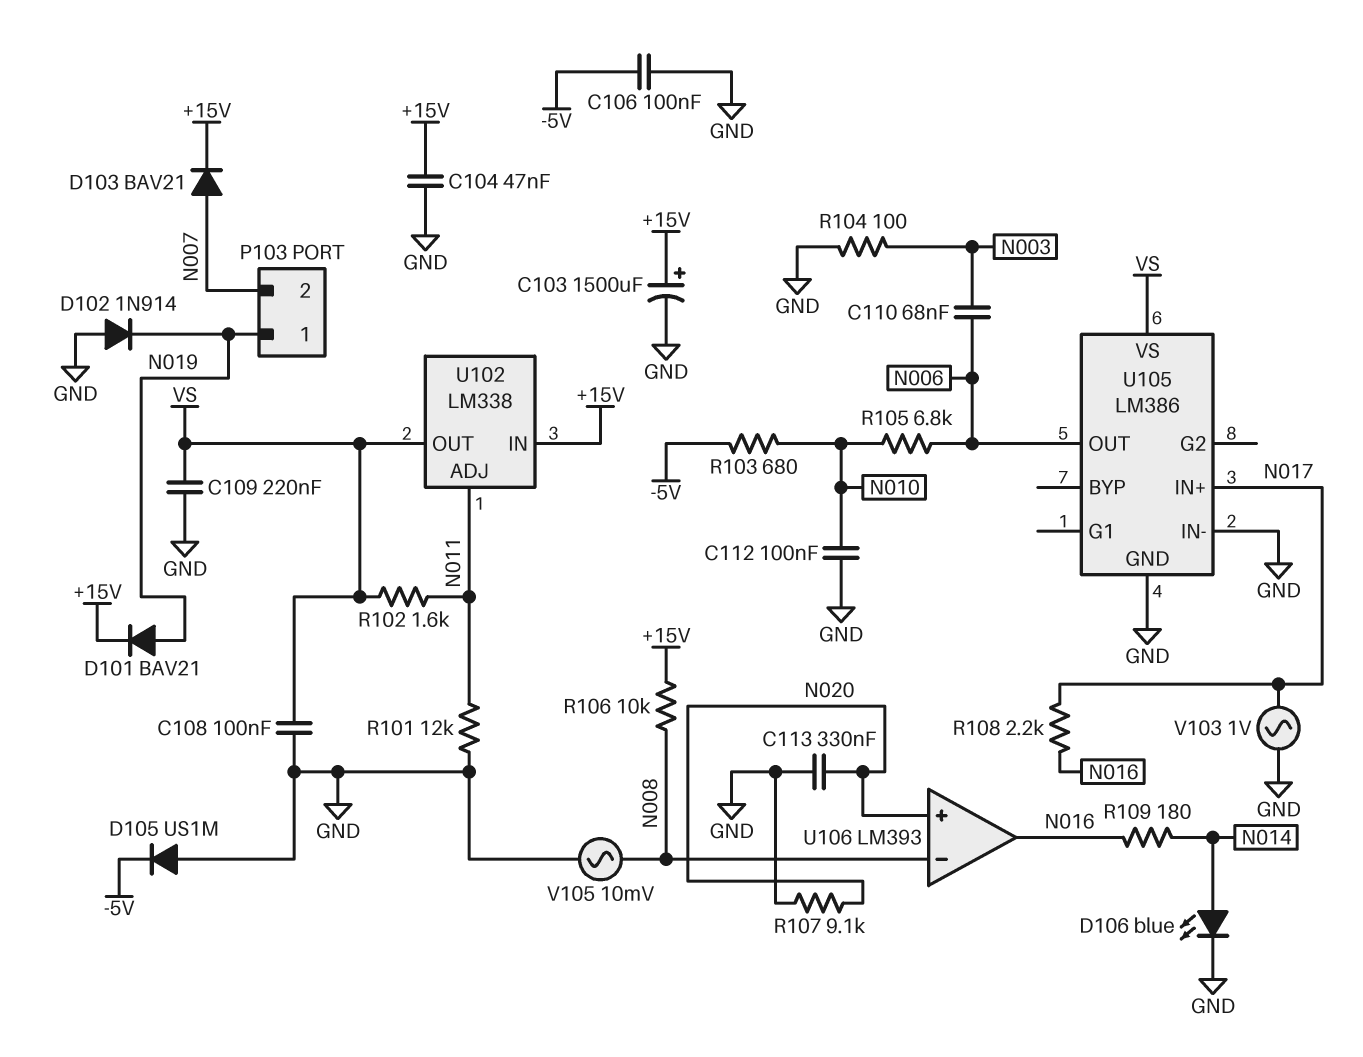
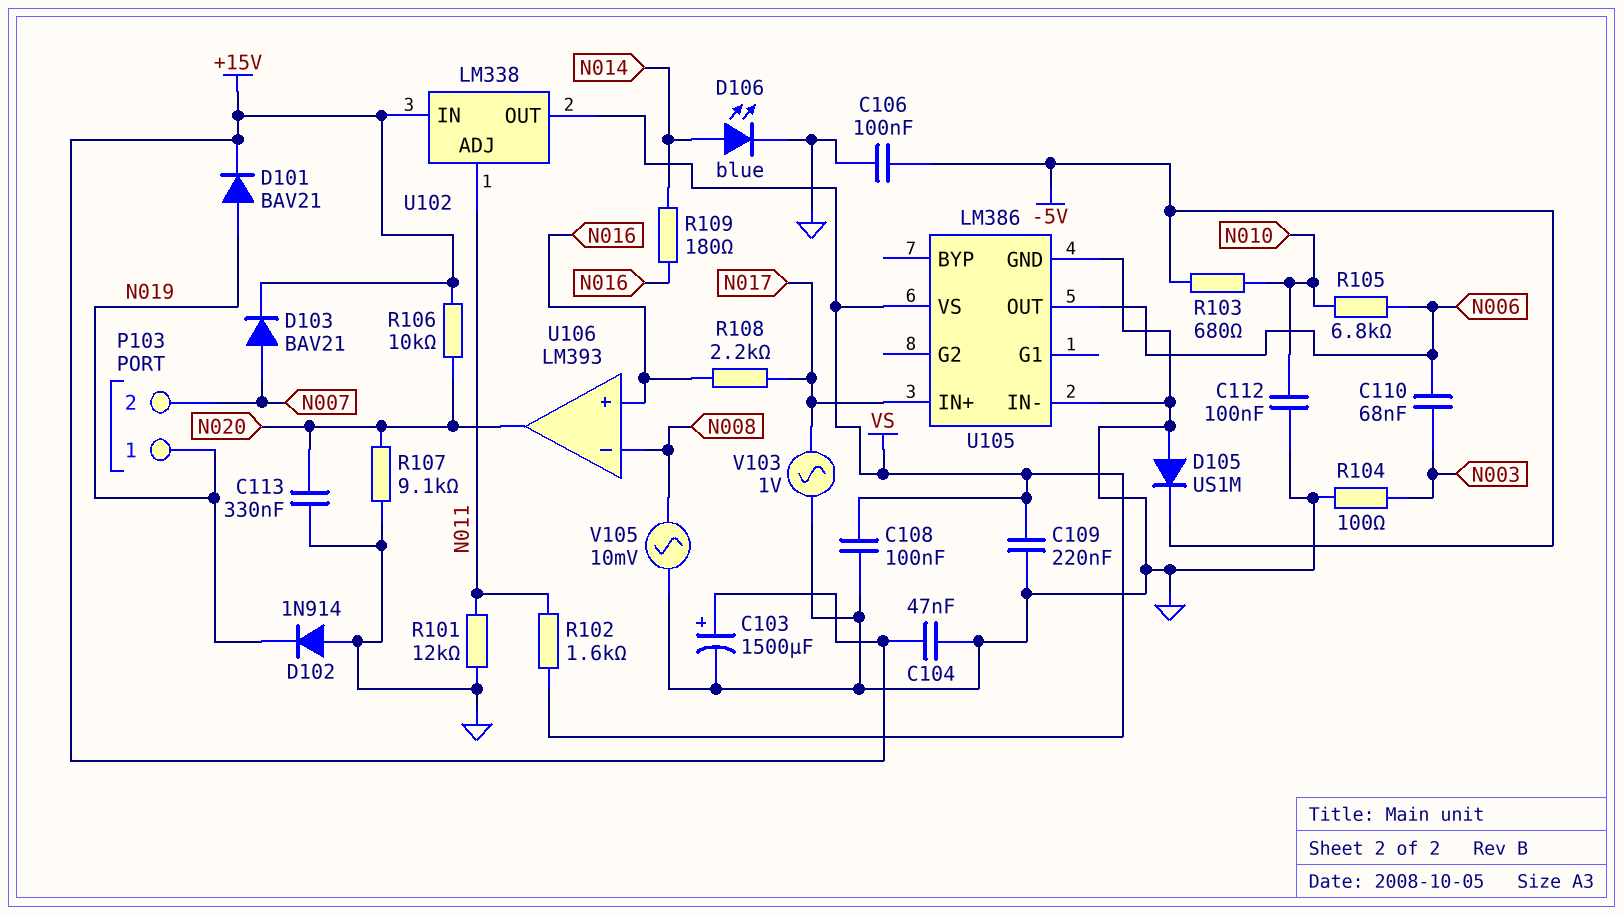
R106: 10k (+15V, N008) -> 10k (+15V, N020)
U106 pin in+: N020 -> N016
U106 pin out: N016 -> N020

